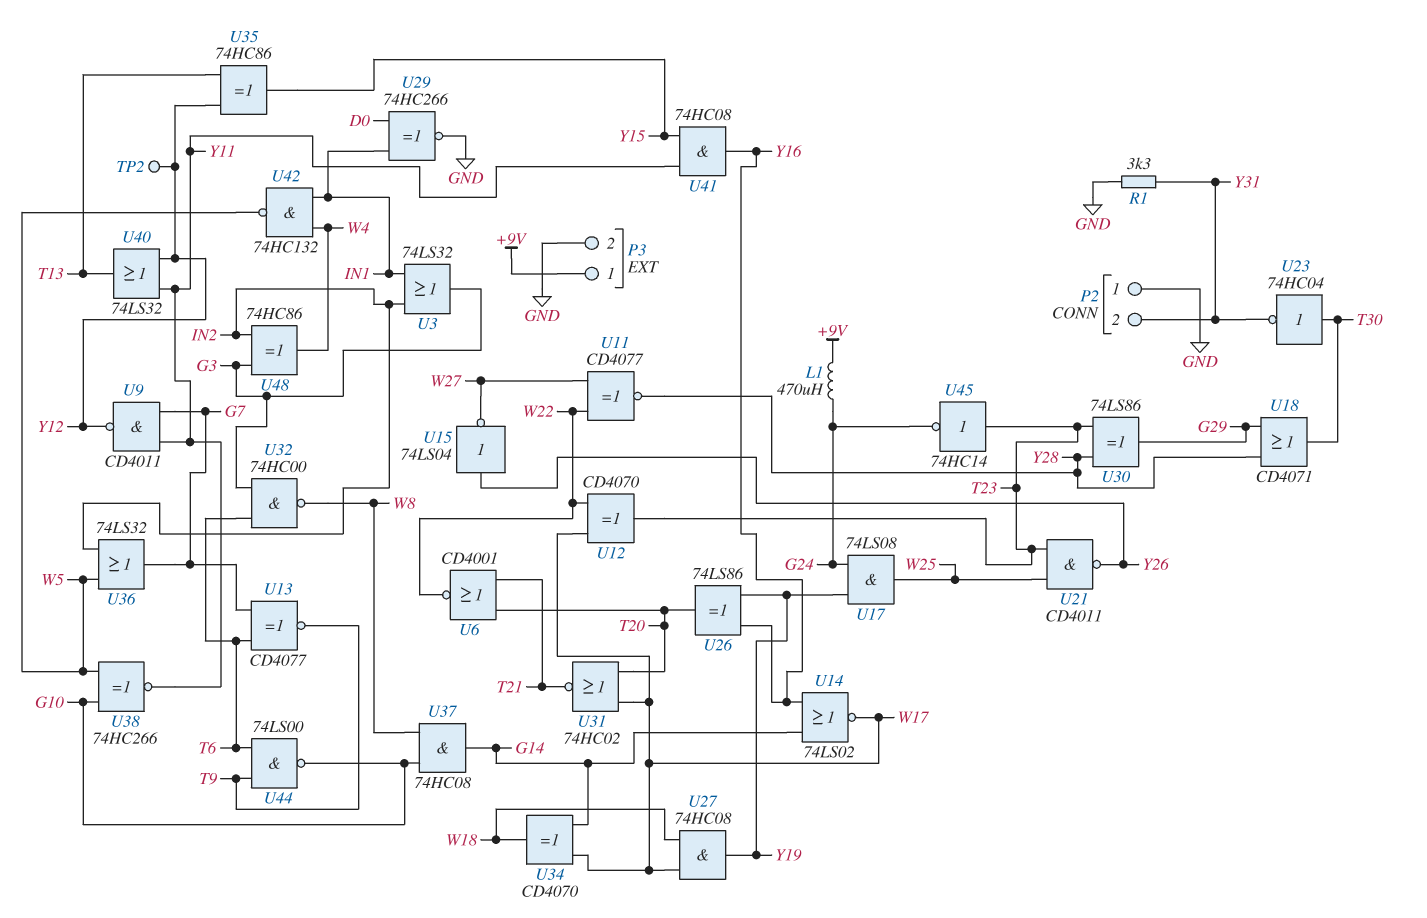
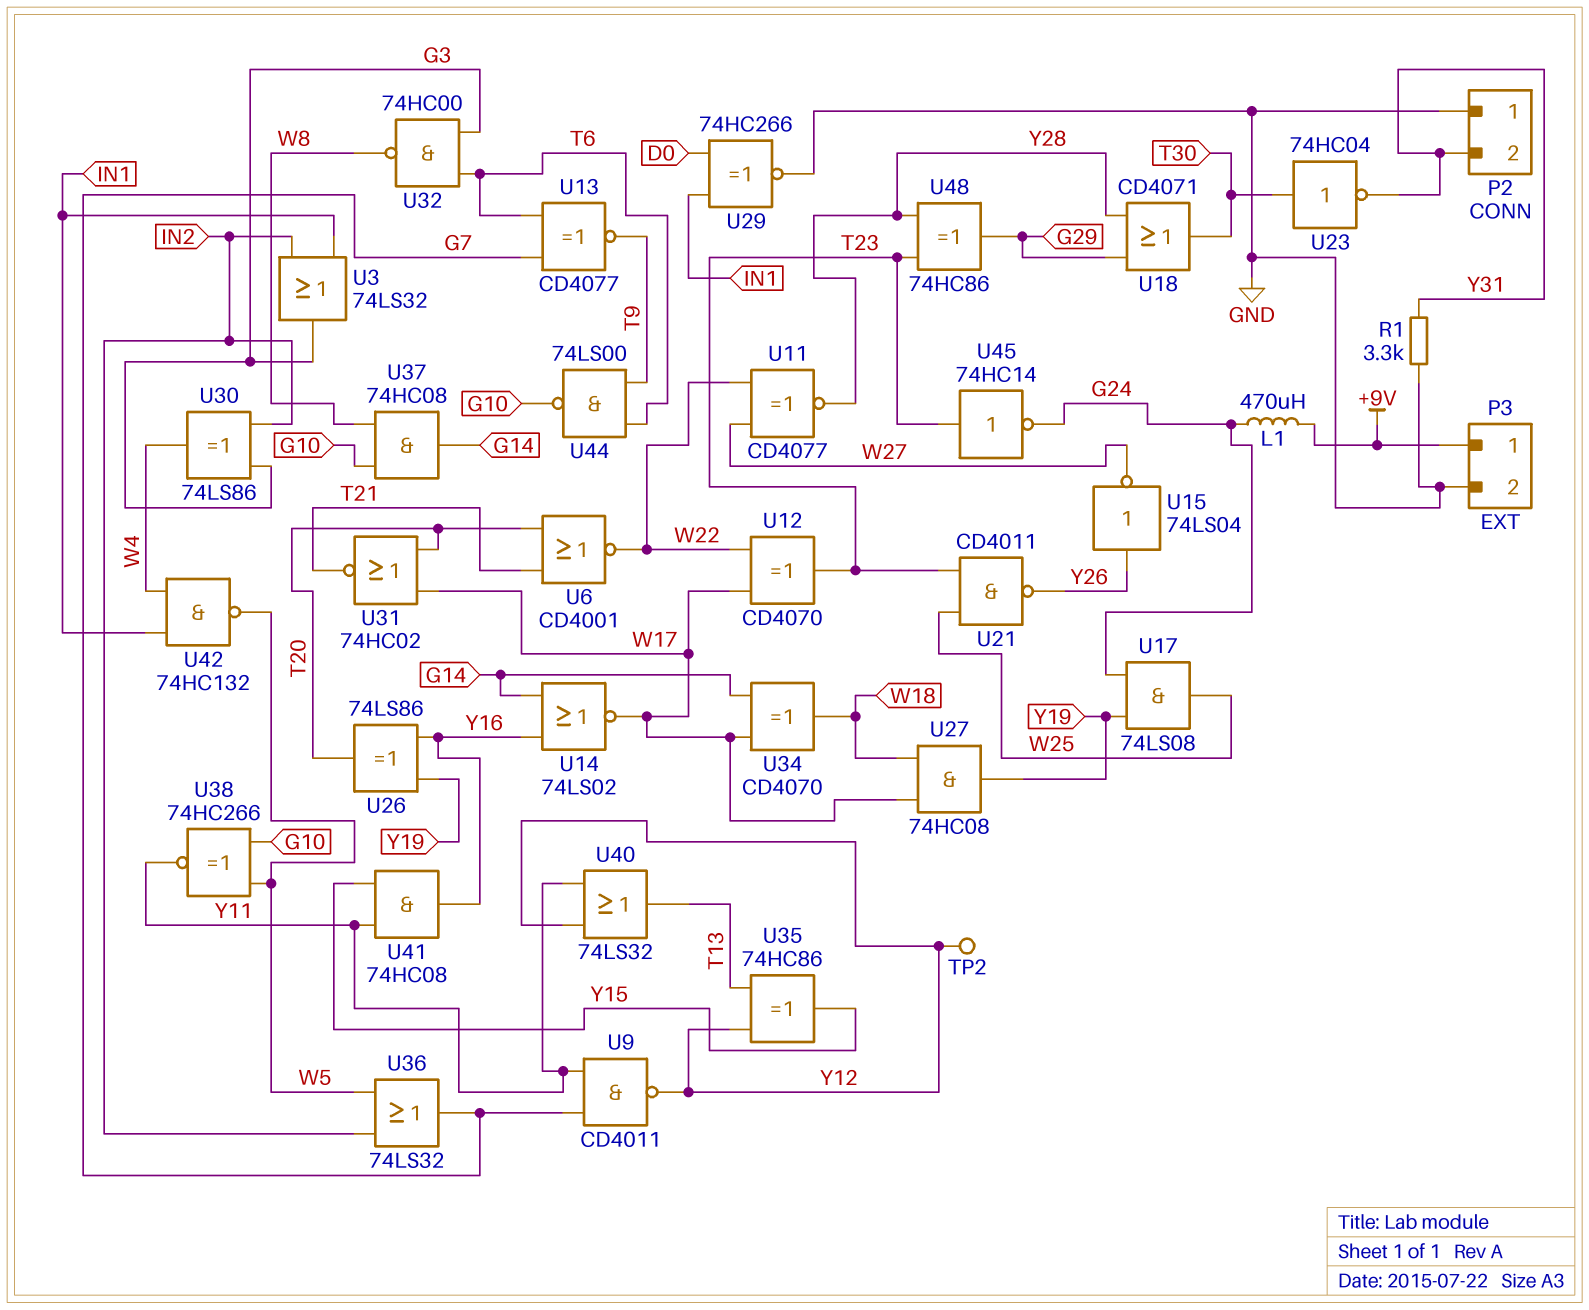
U30: XOR 74LS86 (in T23, in Y28, out G29) -> XOR 74LS86 (in G3, in IN2, out W4)
U48: XOR 74HC86 (in G3, in IN2, out W4) -> XOR 74HC86 (in T23, in Y28, out G29)

